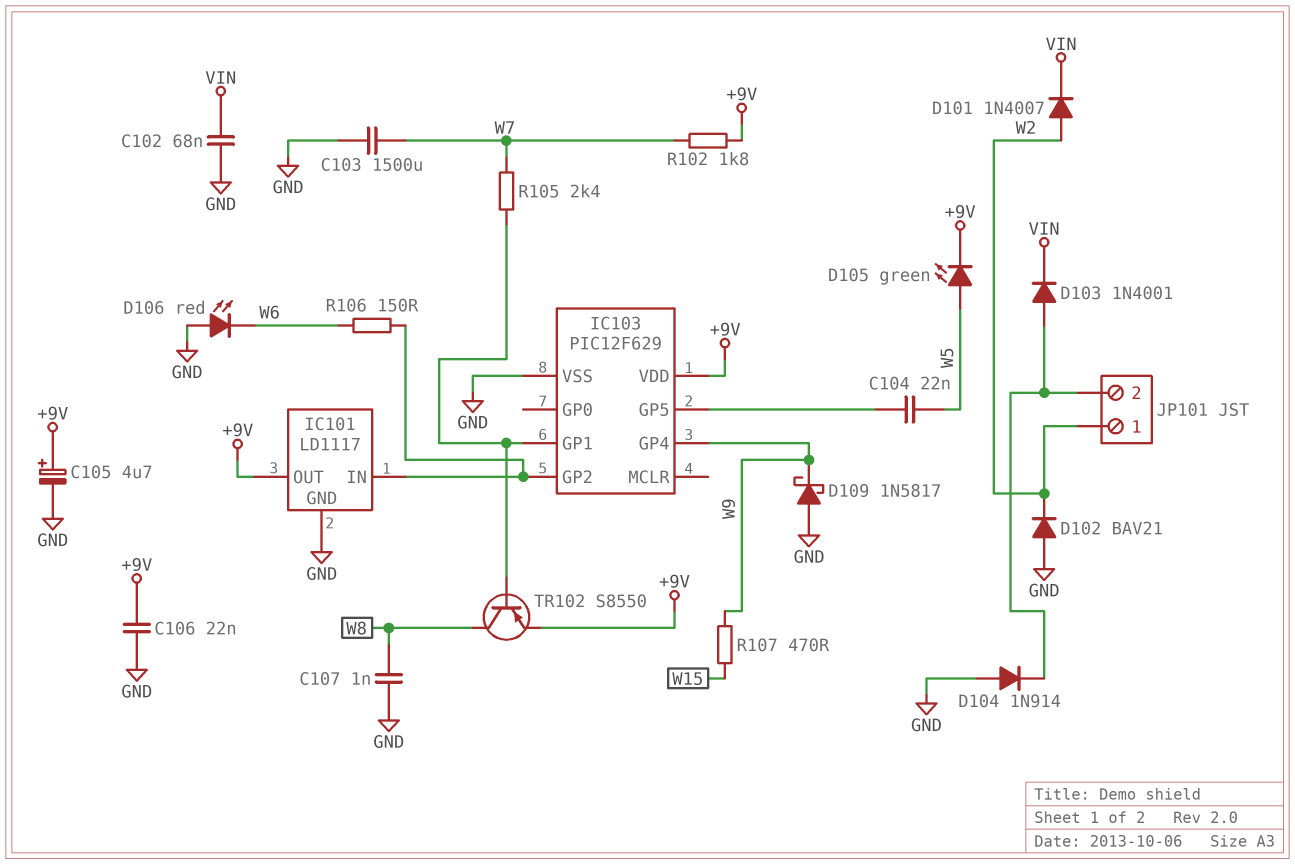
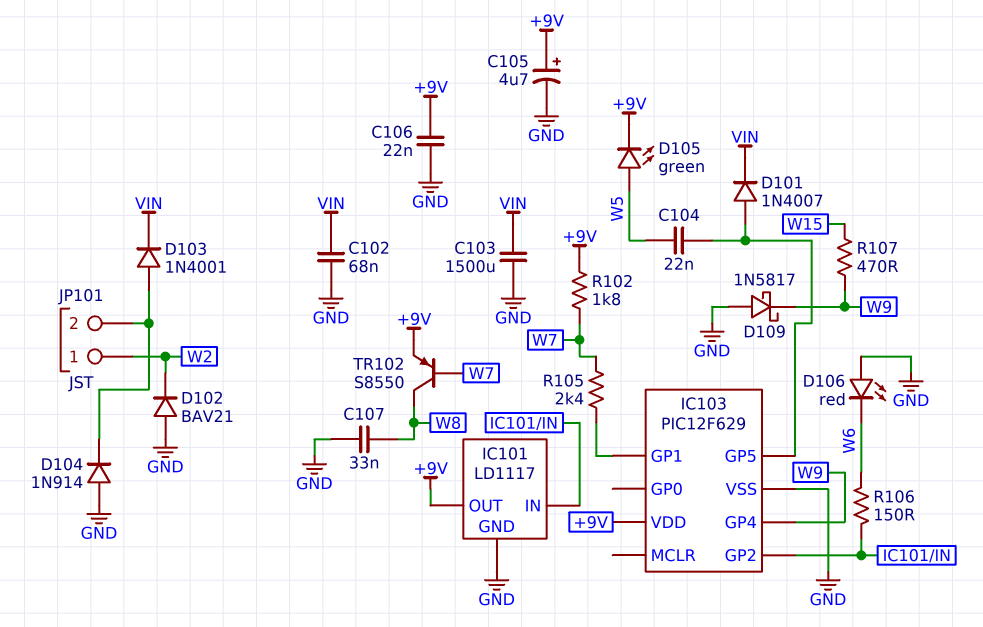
C103: 1500uF (GND, W7) -> 1500uF (GND, VIN)
C107: 1nF (GND, W8) -> 33nF (GND, W8)
D101: diode 1N4007 (A W2, K VIN) -> diode 1N4007 (A IC103/GP5, K VIN)
TR102: PNP S8550 (B IC103/GP1, C W8, E +9V) -> PNP S8550 (B W7, C W8, E +9V)

